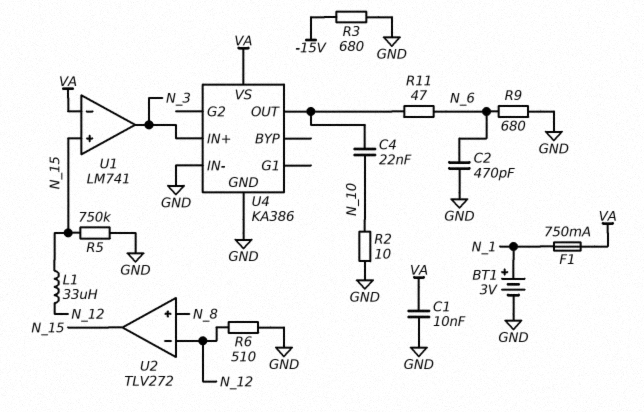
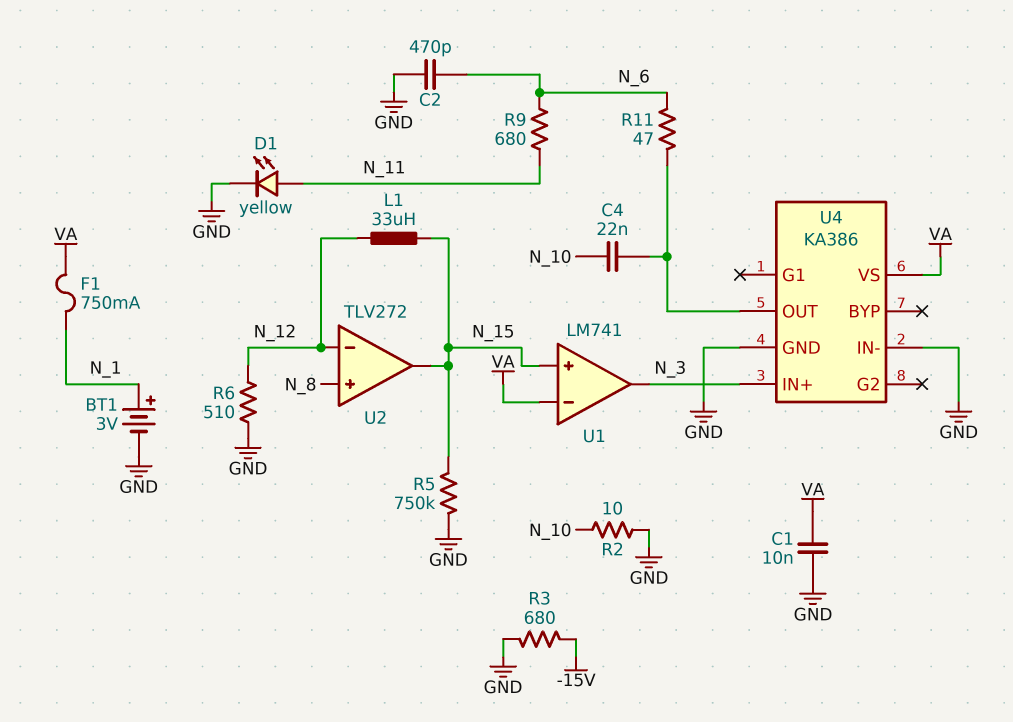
D1: none -> LED yellow (A N_11, K GND)
R9: 680 (GND, N_6) -> 680 (N_6, N_11)

